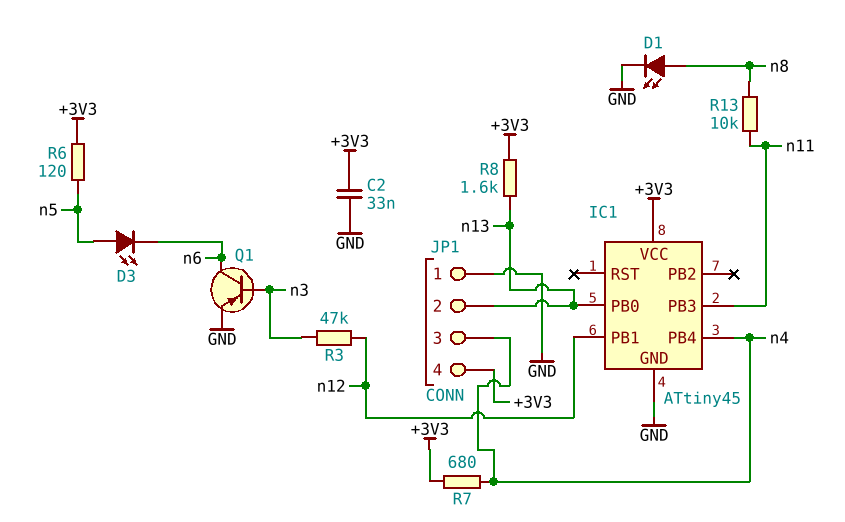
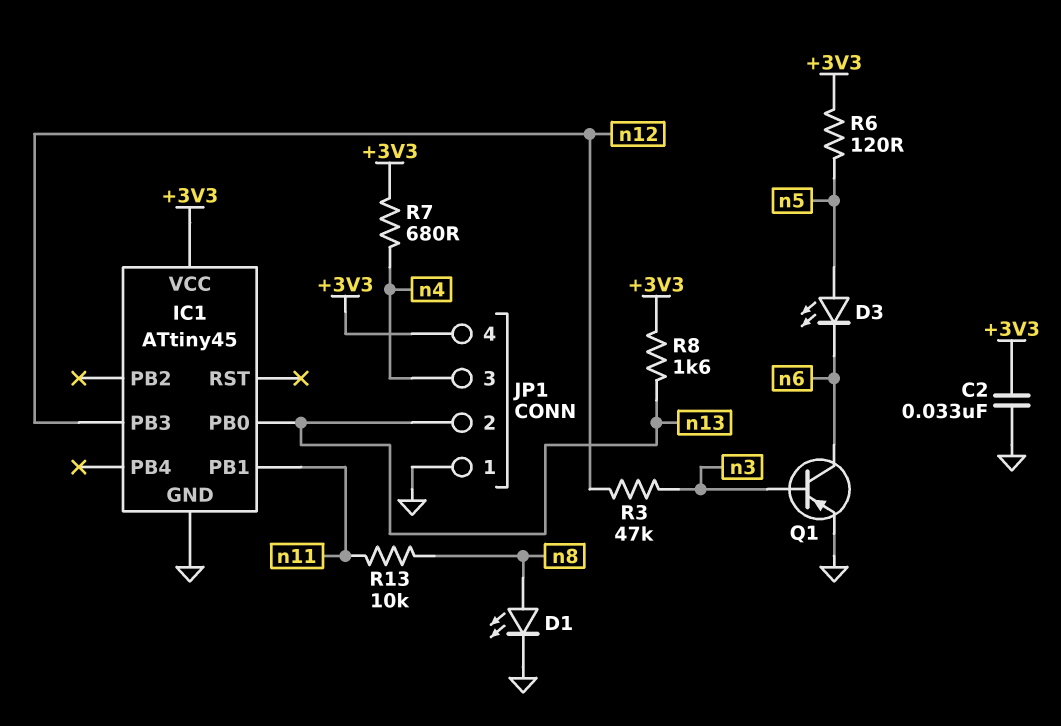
IC1 pin PB1: n12 -> n11
IC1 pin PB3: n11 -> n12
IC1 pin PB4: n4 -> none

